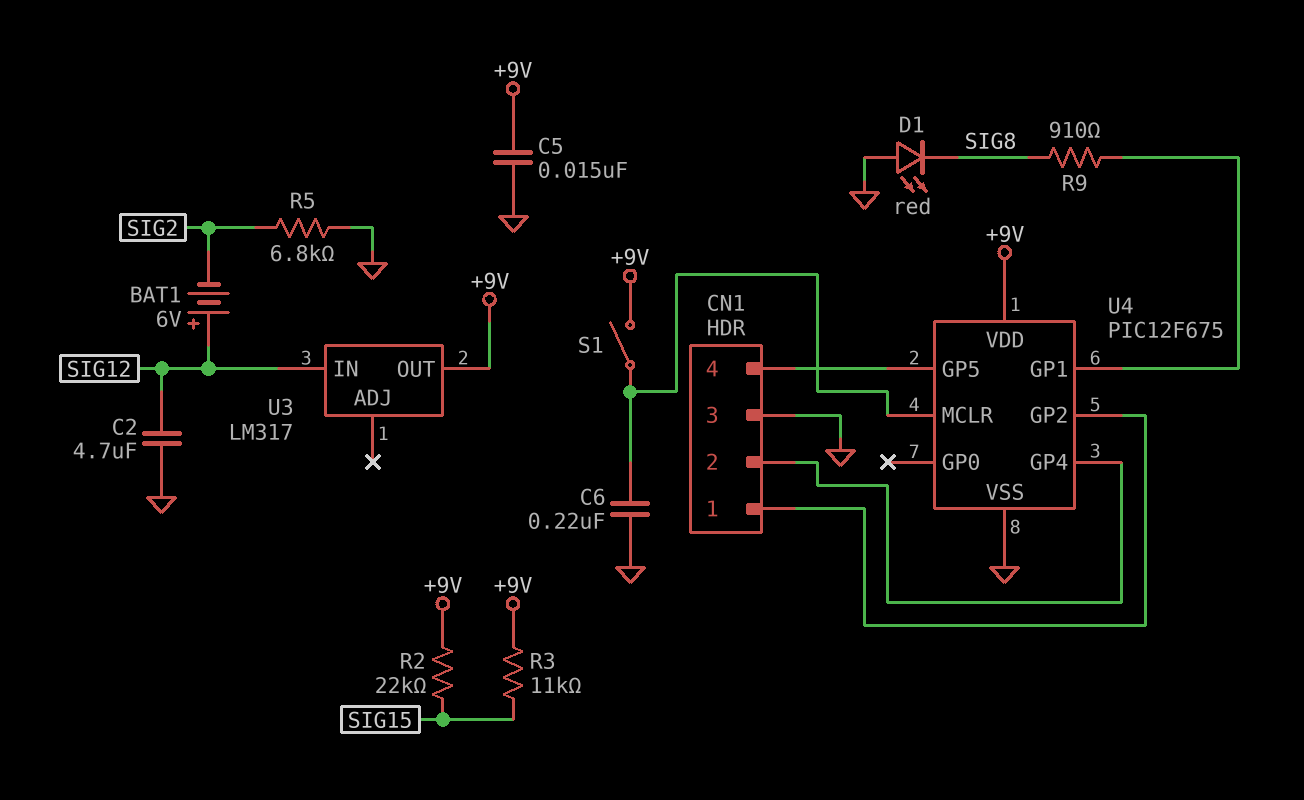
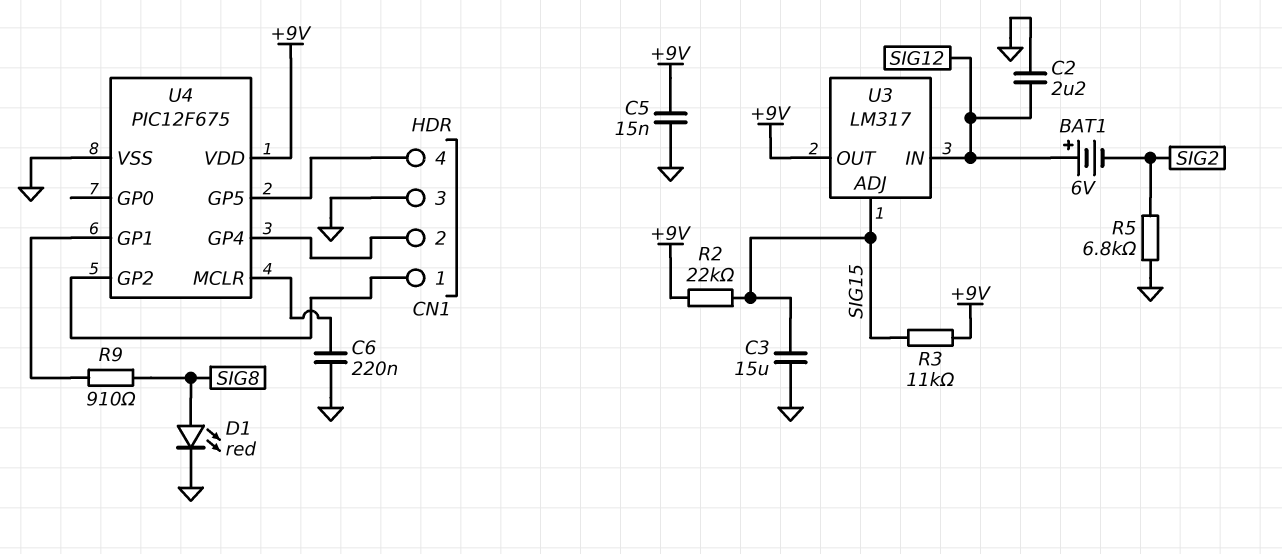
C2: 4.7uF (GND, SIG12) -> 2.2uF (GND, SIG12)
C3: none -> 15uF (GND, SIG15)
D1: LED red (A GND, K SIG8) -> LED red (A SIG8, K GND)
S1: switch (+9V, U4/MCLR) -> none
U3 pin ADJ: none -> SIG15

